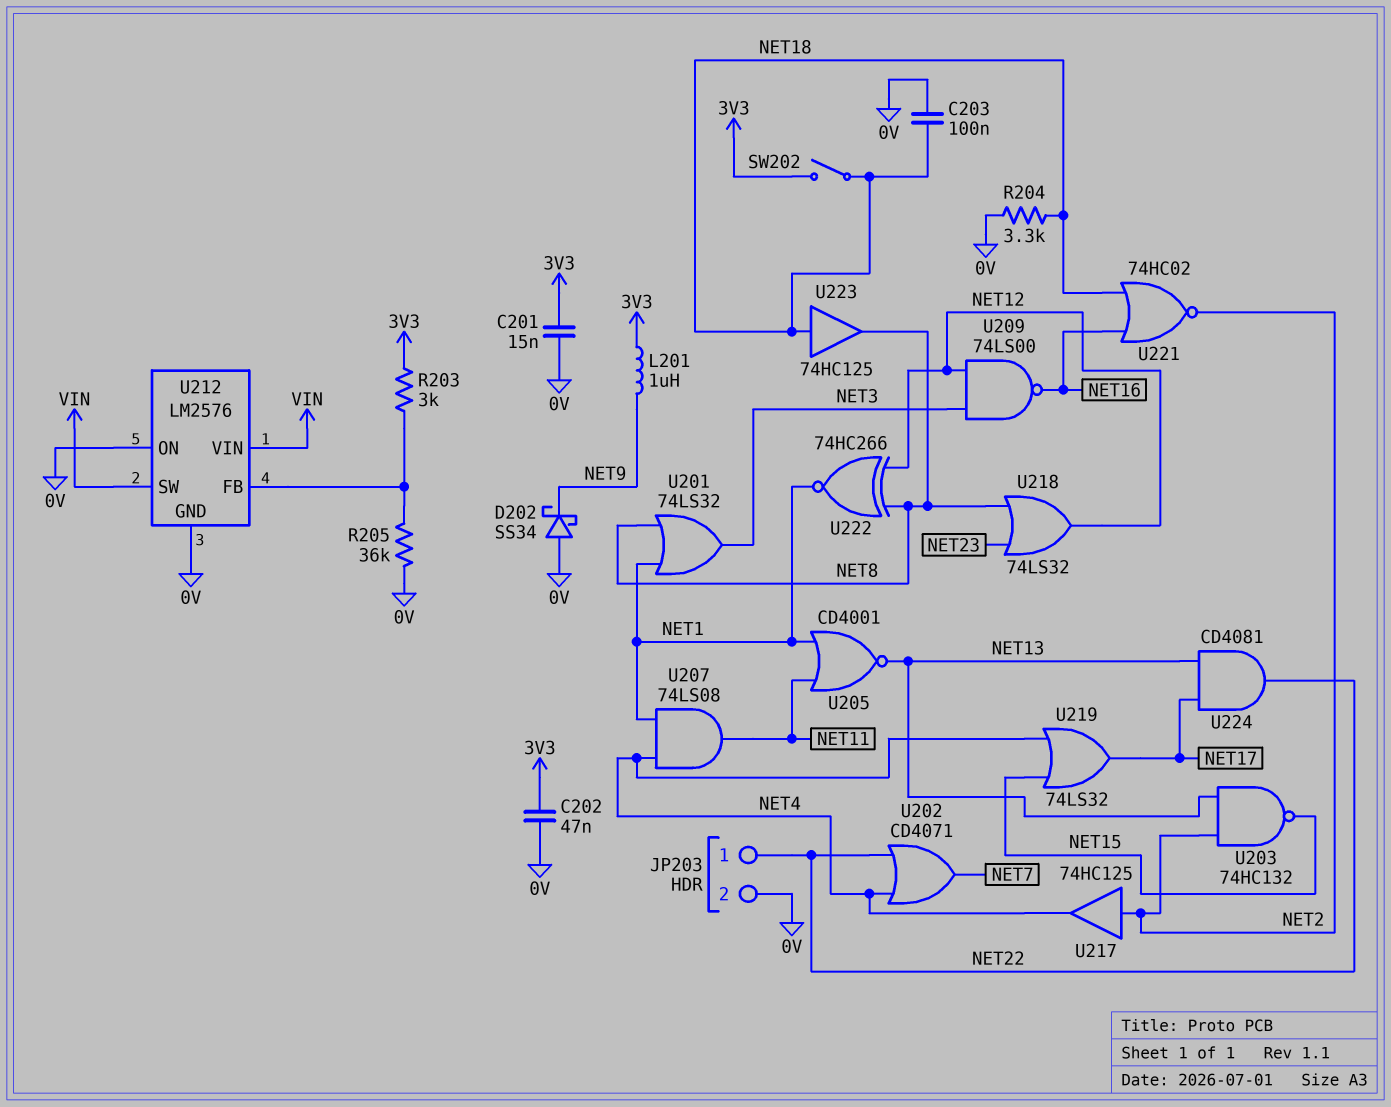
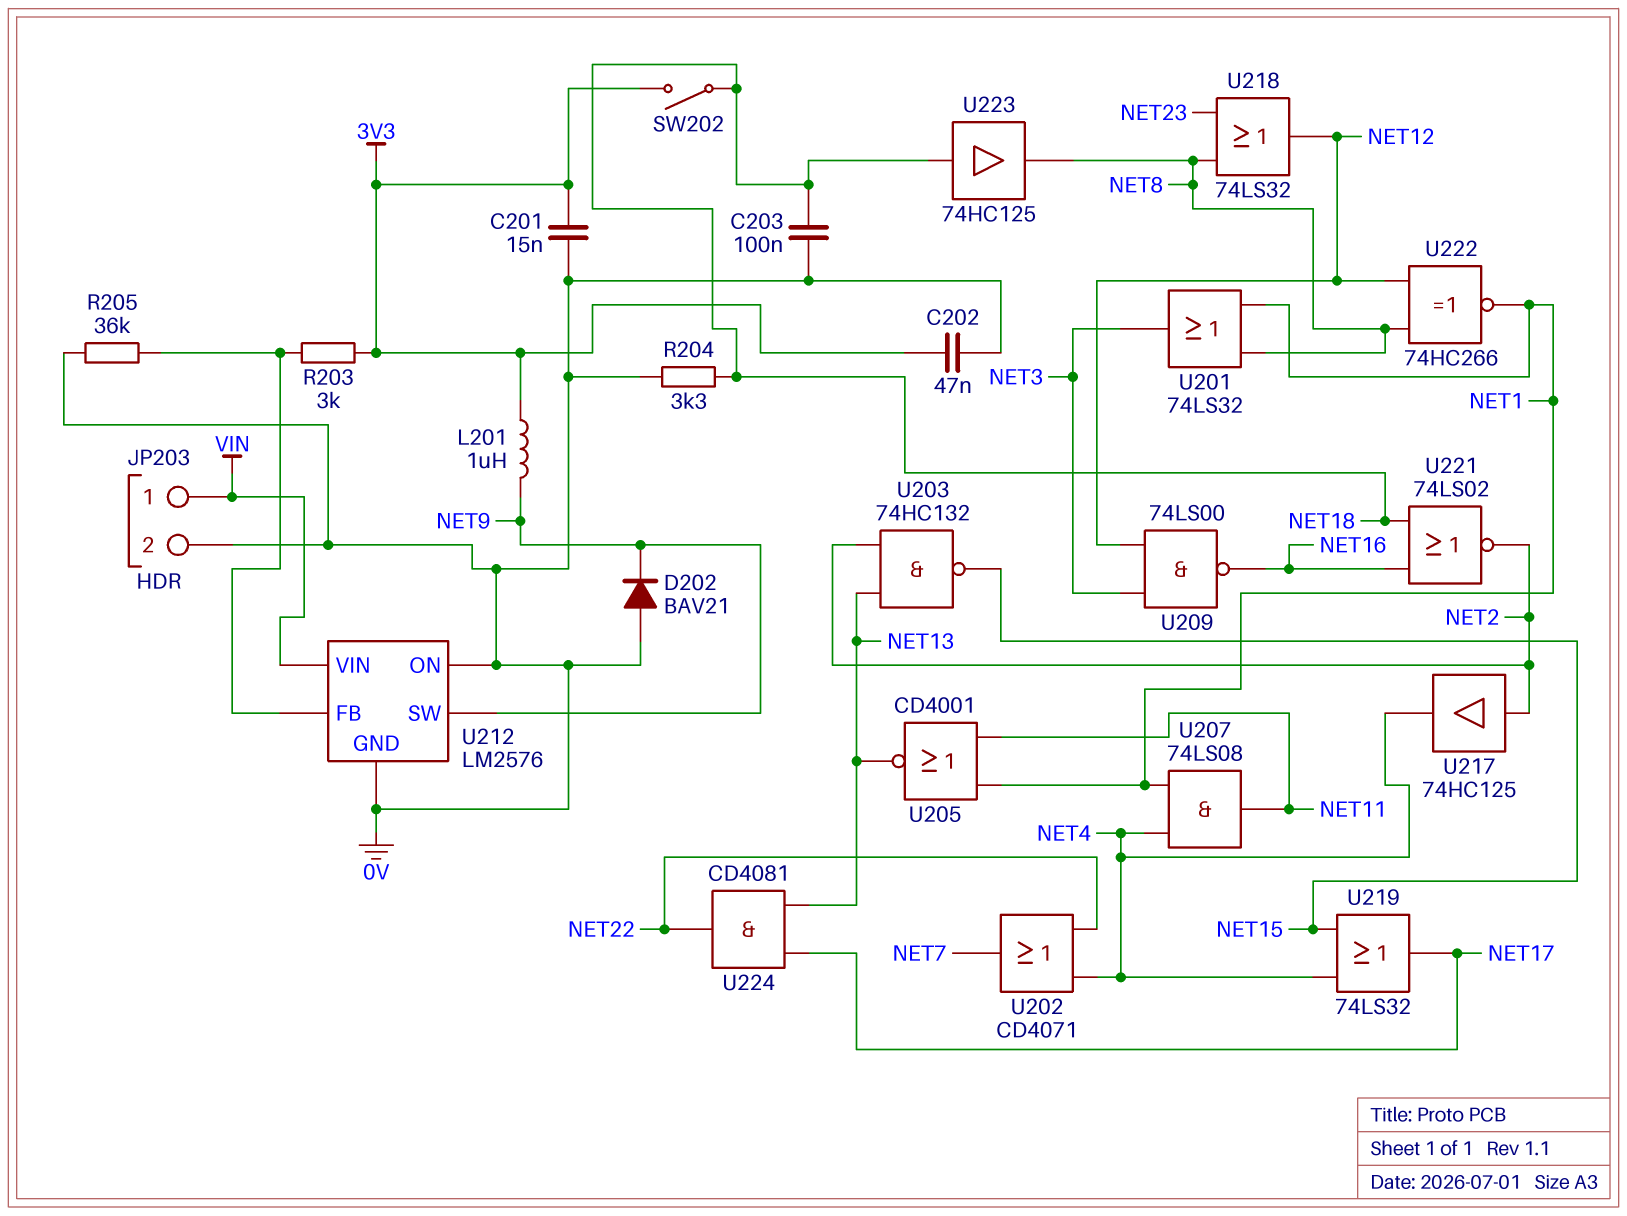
D202: schottky SS34 (A 0V, K NET9) -> diode BAV21 (A 0V, K NET9)
JP203 pin 1: NET22 -> VIN
U212 pin SW: VIN -> NET9
U221: NOR 74HC02 (in NET16, in NET18, out NET2) -> NOR 74LS02 (in NET16, in NET18, out NET2)

